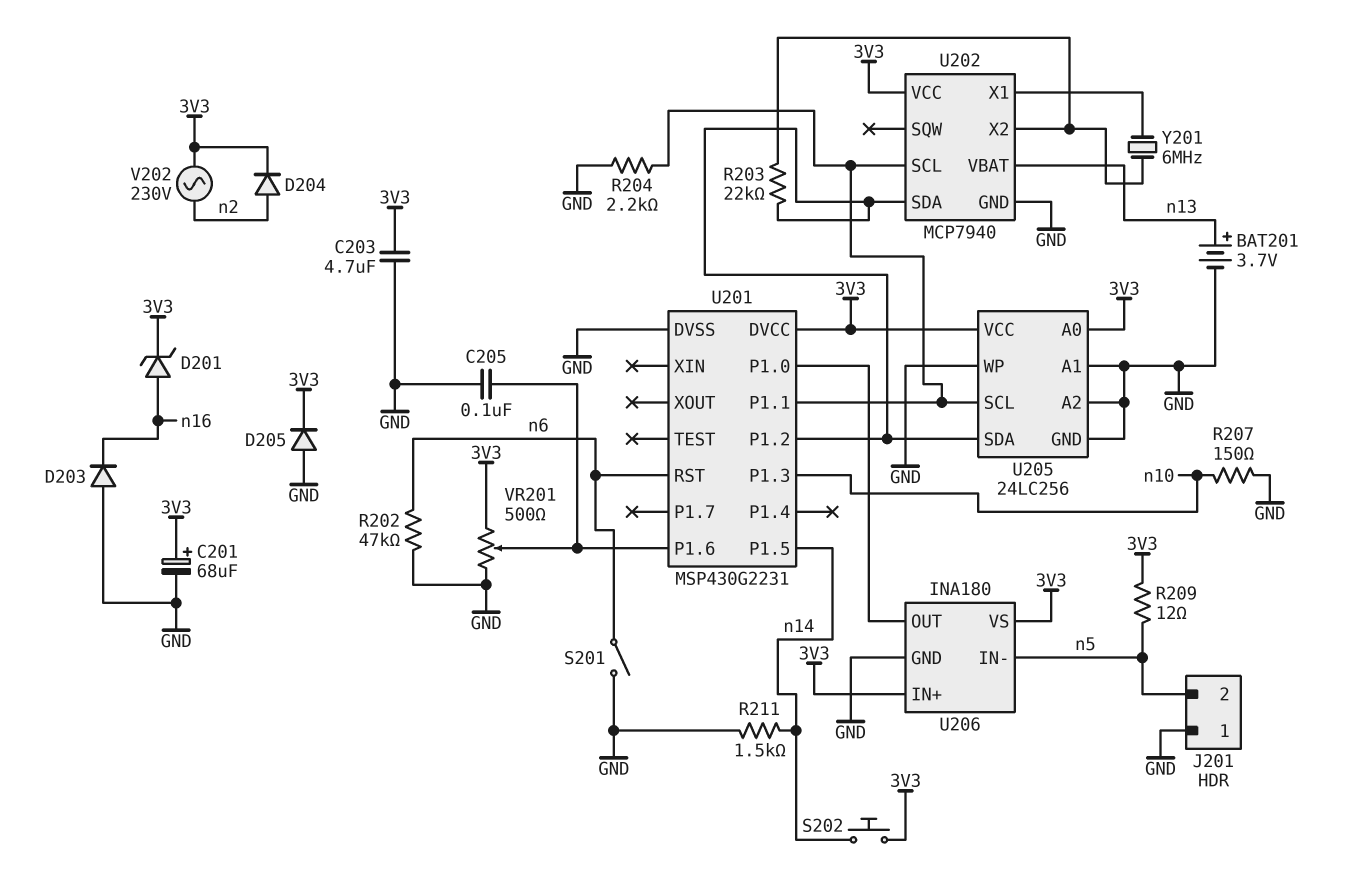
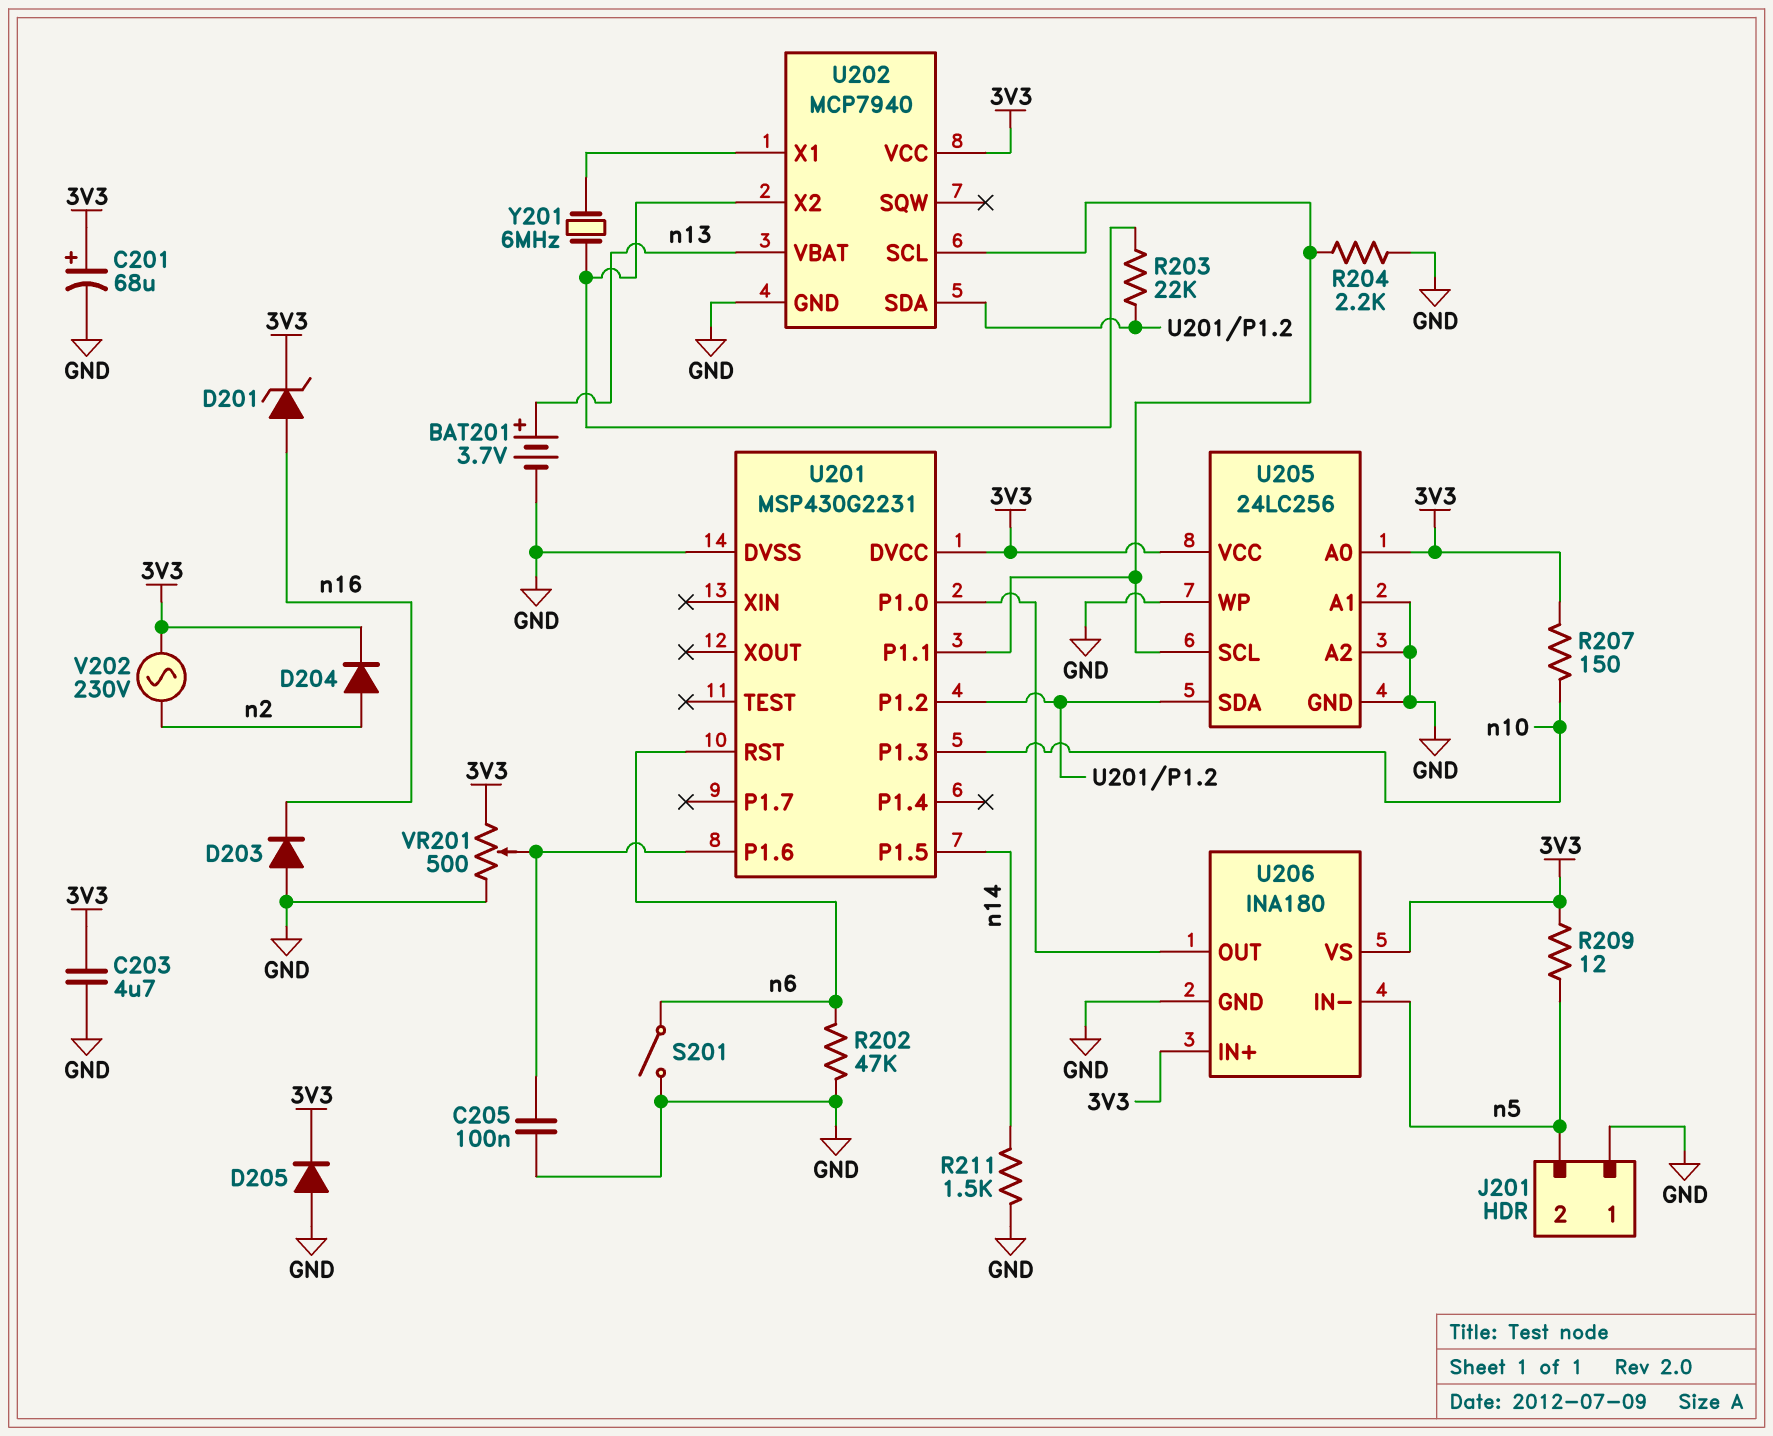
R207: 150 (GND, n10) -> 150 (3V3, n10)
S202: button (3V3, n14) -> none

